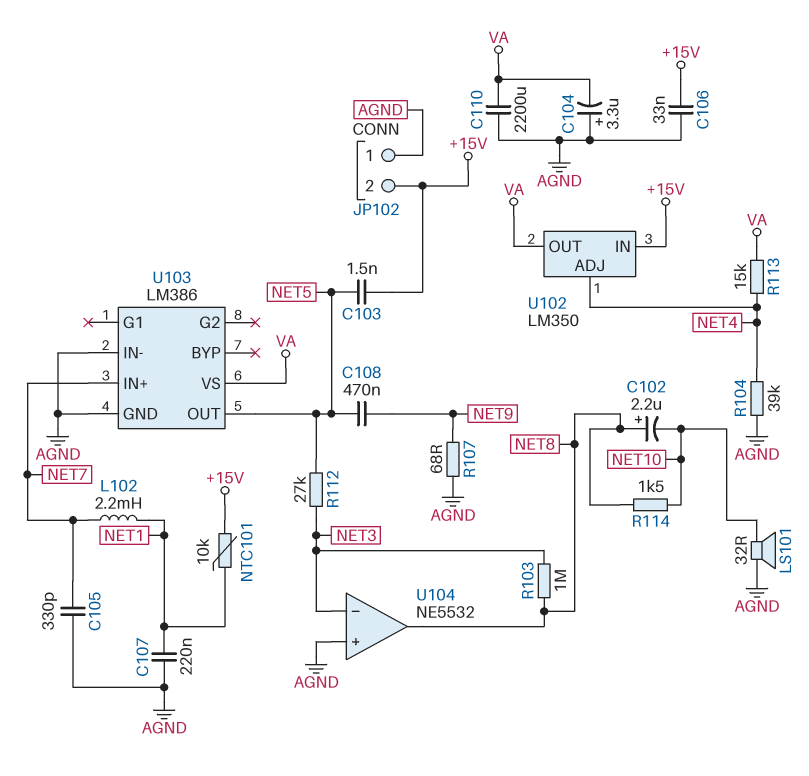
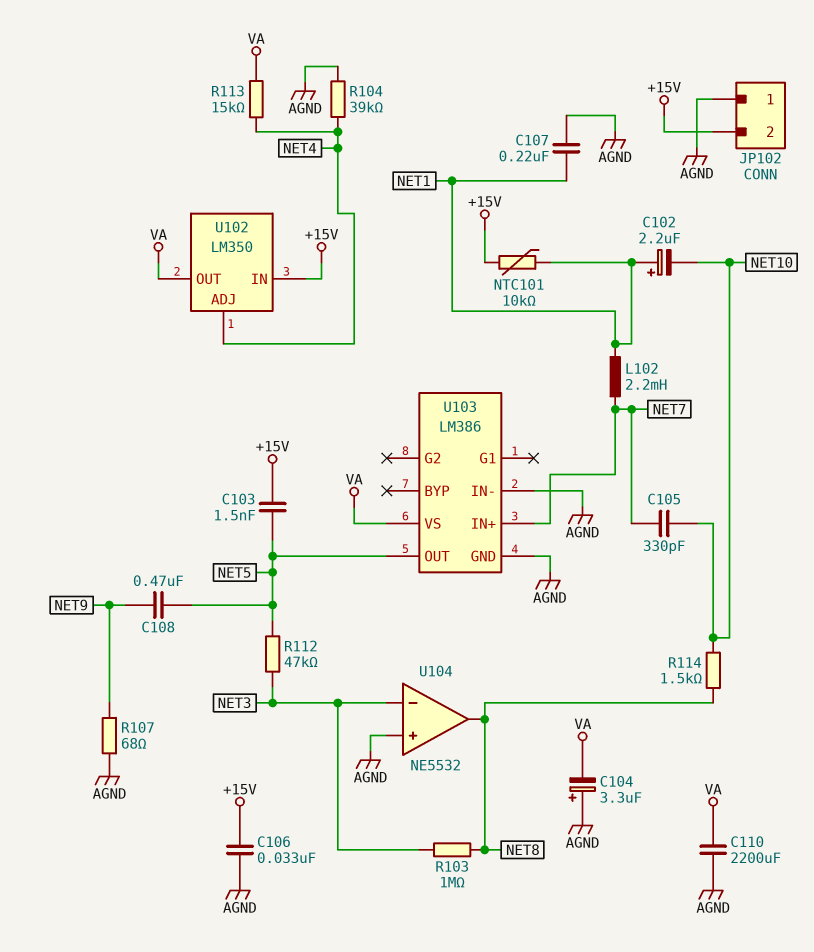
C102: 2.2uF (plus NET8, minus NET10) -> 2.2uF (plus NET1, minus NET10)
C105: 330pF (AGND, NET7) -> 330pF (NET7, NET10)
LS101: speaker 32R (AGND, NET10) -> none
R112: 27k (NET3, NET5) -> 47k (NET3, NET5)

